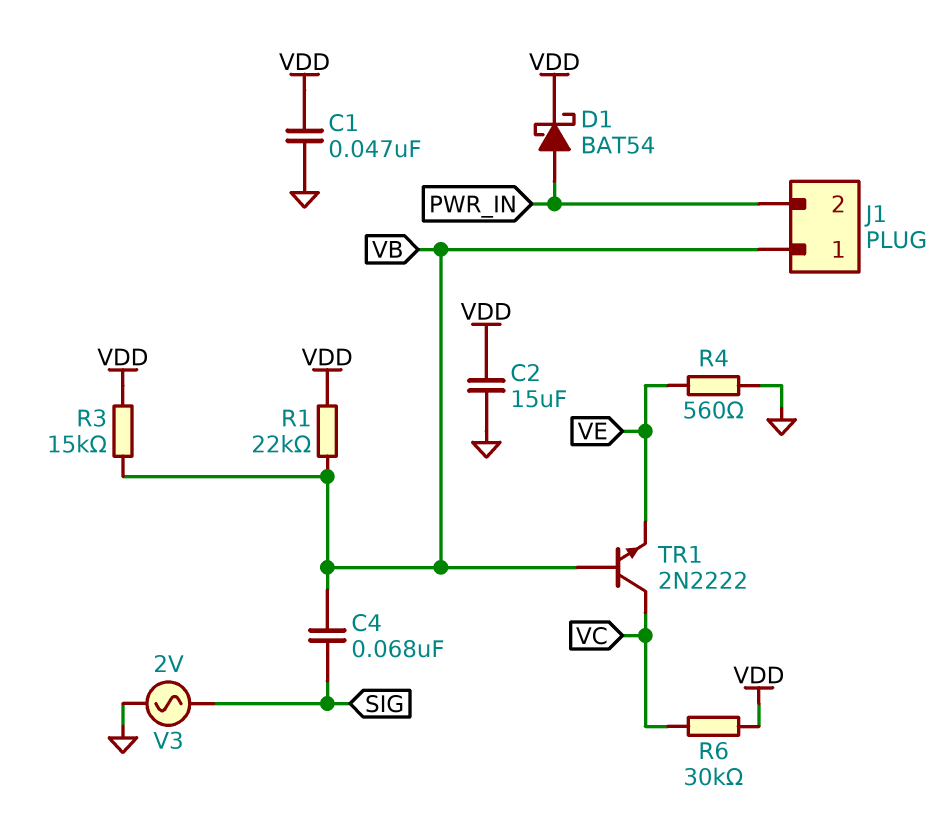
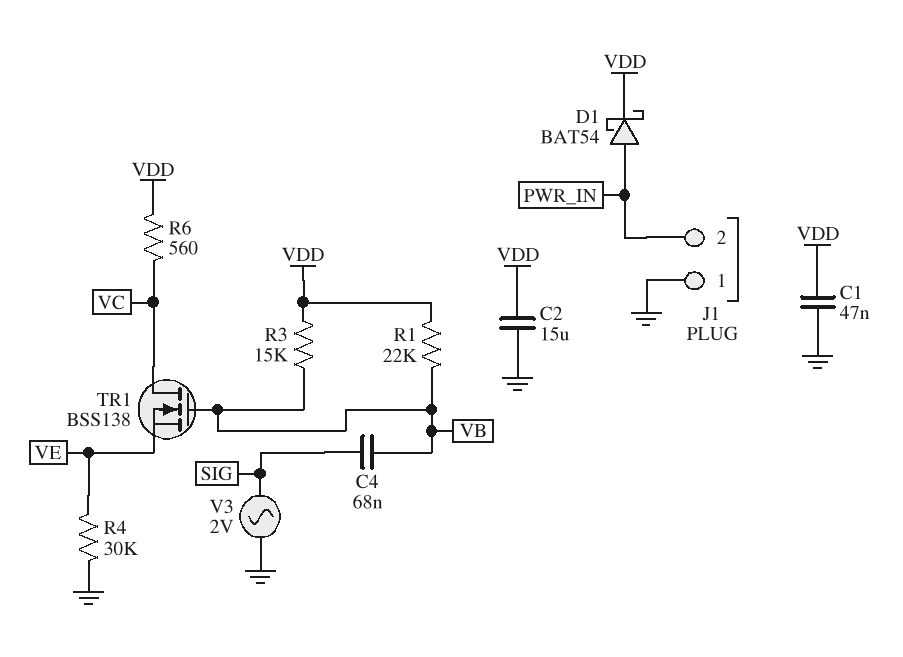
J1 pin 1: VB -> GND
R4: 560 (GND, VE) -> 30k (GND, VE)
R6: 30k (VC, VDD) -> 560 (VC, VDD)
TR1: NPN 2N2222 (B VB, C VC, E VE) -> NMOS BSS138 (G VB, D VC, S VE)

